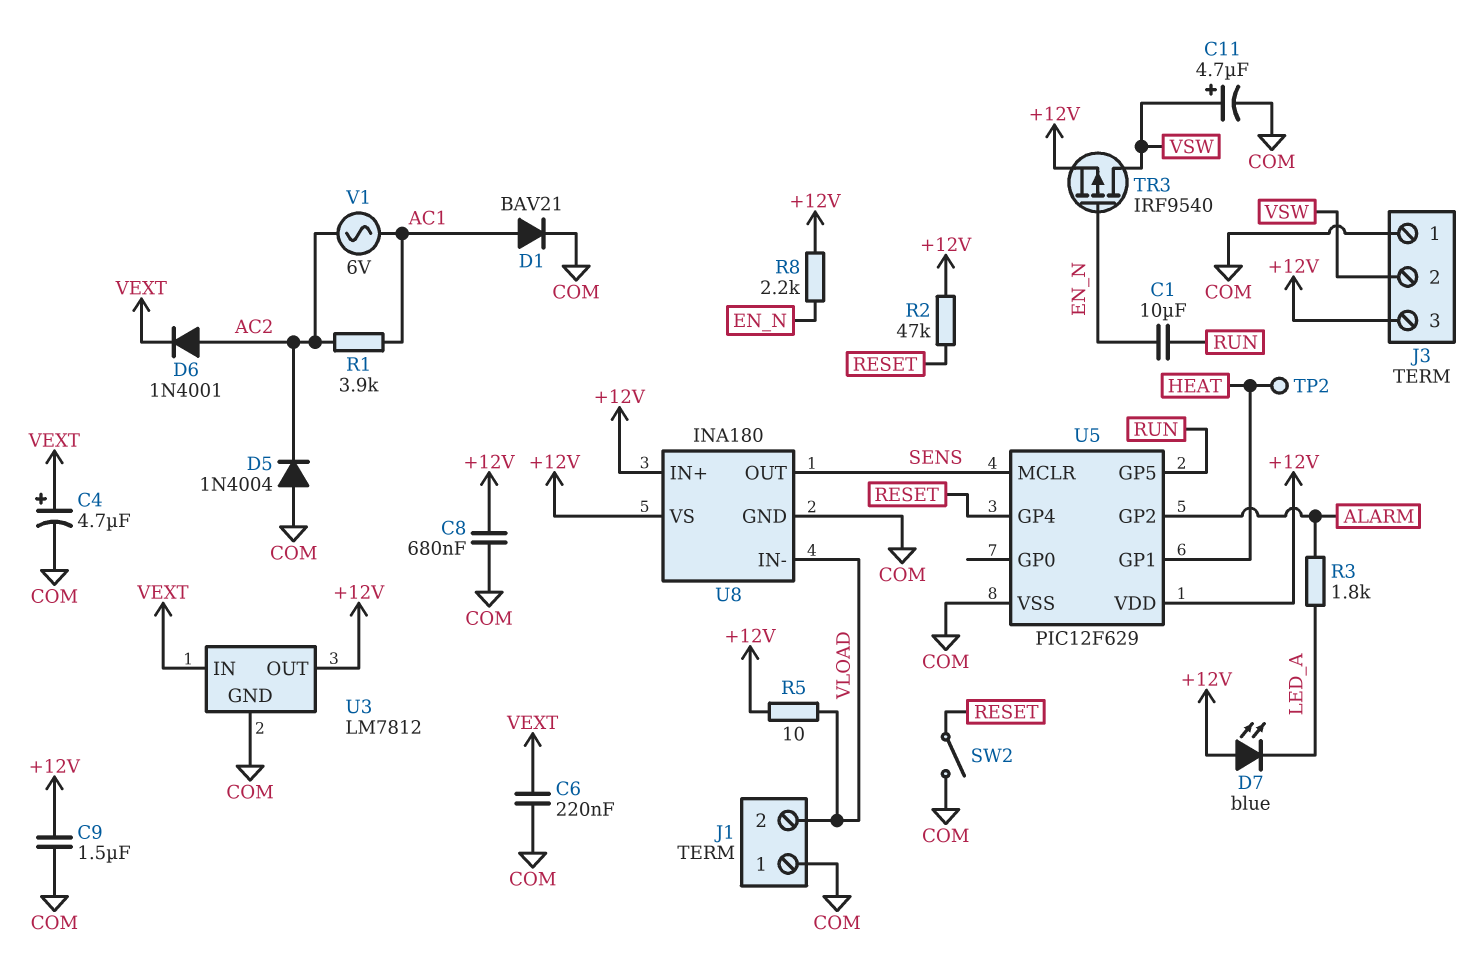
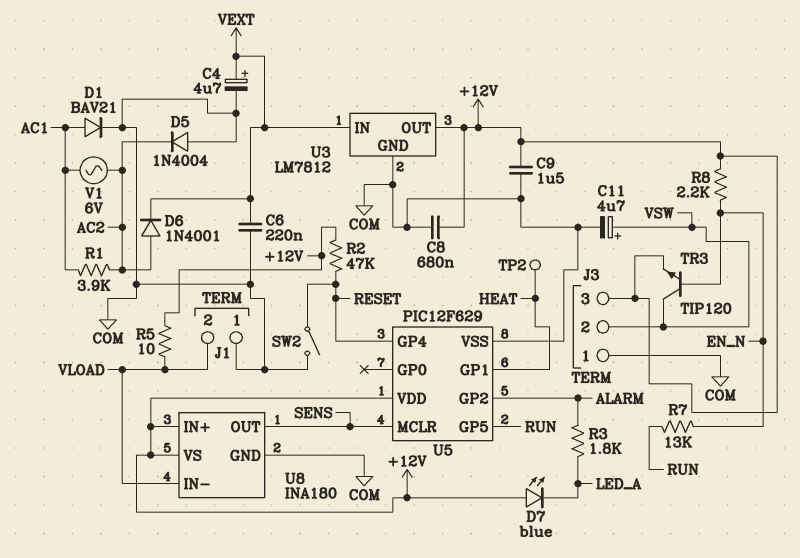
C1: 10uF (EN_N, RUN) -> none
R7: none -> 13k (EN_N, RUN)
TR3: PMOS IRF9540 (G EN_N, D VSW, S +12V) -> NPN TIP120 (B EN_N, C VSW, E +12V)

